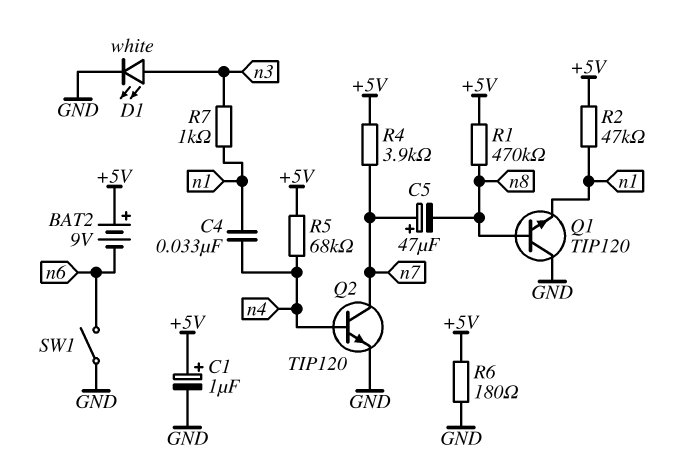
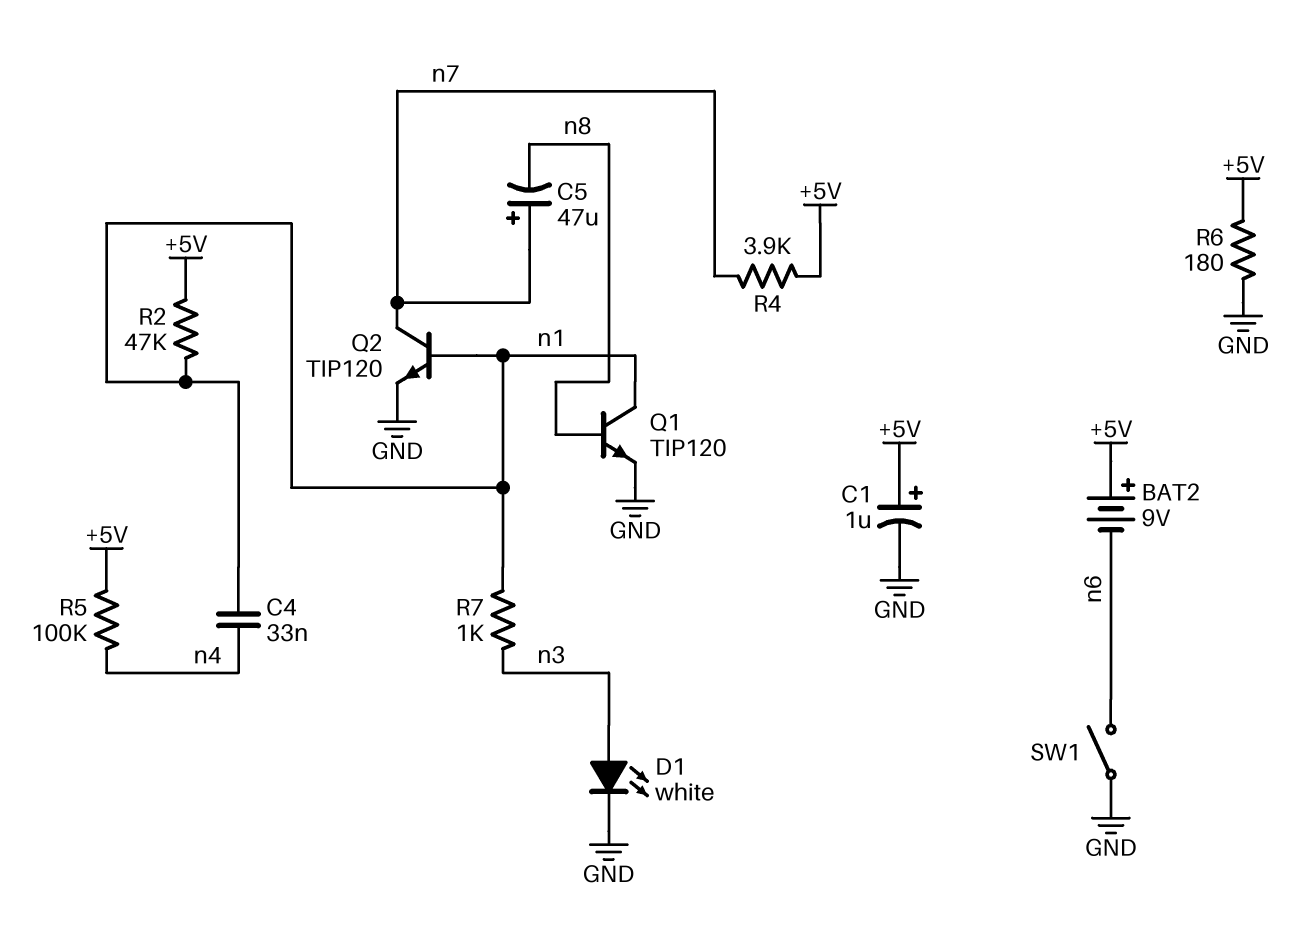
Q1: NPN TIP120 (B n8, C GND, E n1) -> NPN TIP120 (B n8, C n1, E GND)
Q2: NPN TIP120 (B n4, C n7, E GND) -> NPN TIP120 (B n1, C n7, E GND)
R1: 470k (+5V, n8) -> none
R5: 68k (+5V, n4) -> 100k (+5V, n4)

